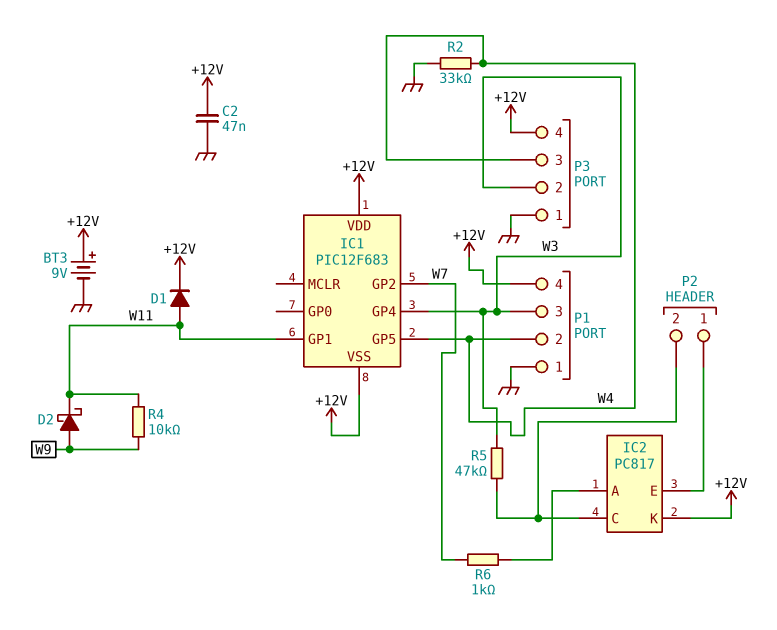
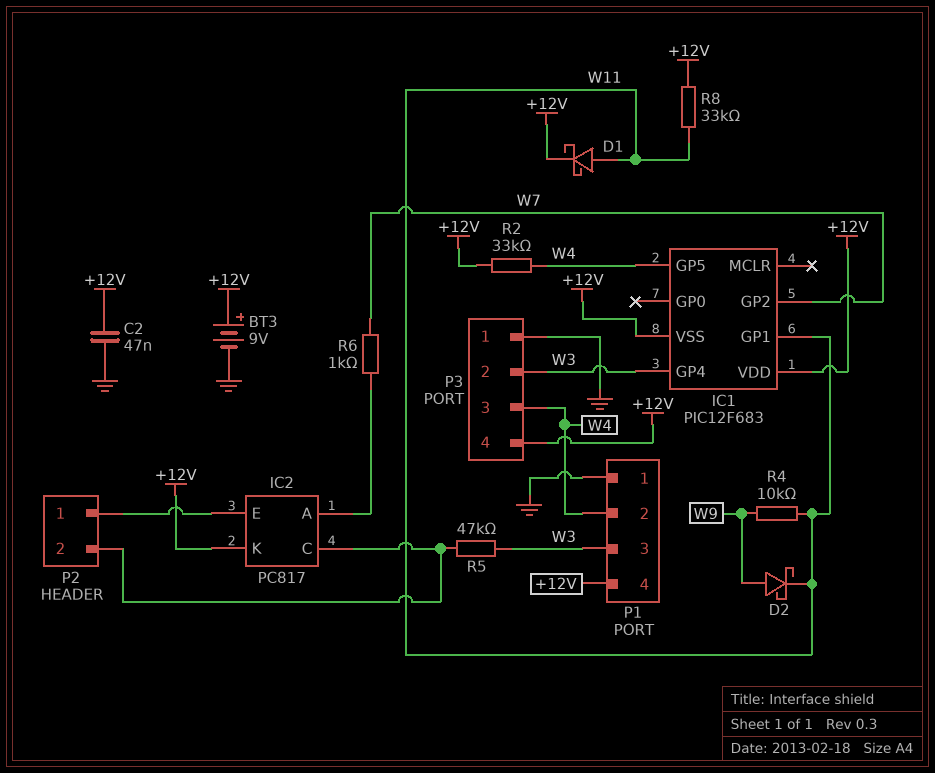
D1: diode (A W11, K +12V) -> schottky (A W11, K +12V)
R2: 33k (GND, W4) -> 33k (+12V, W4)
R8: none -> 33k (+12V, W11)

